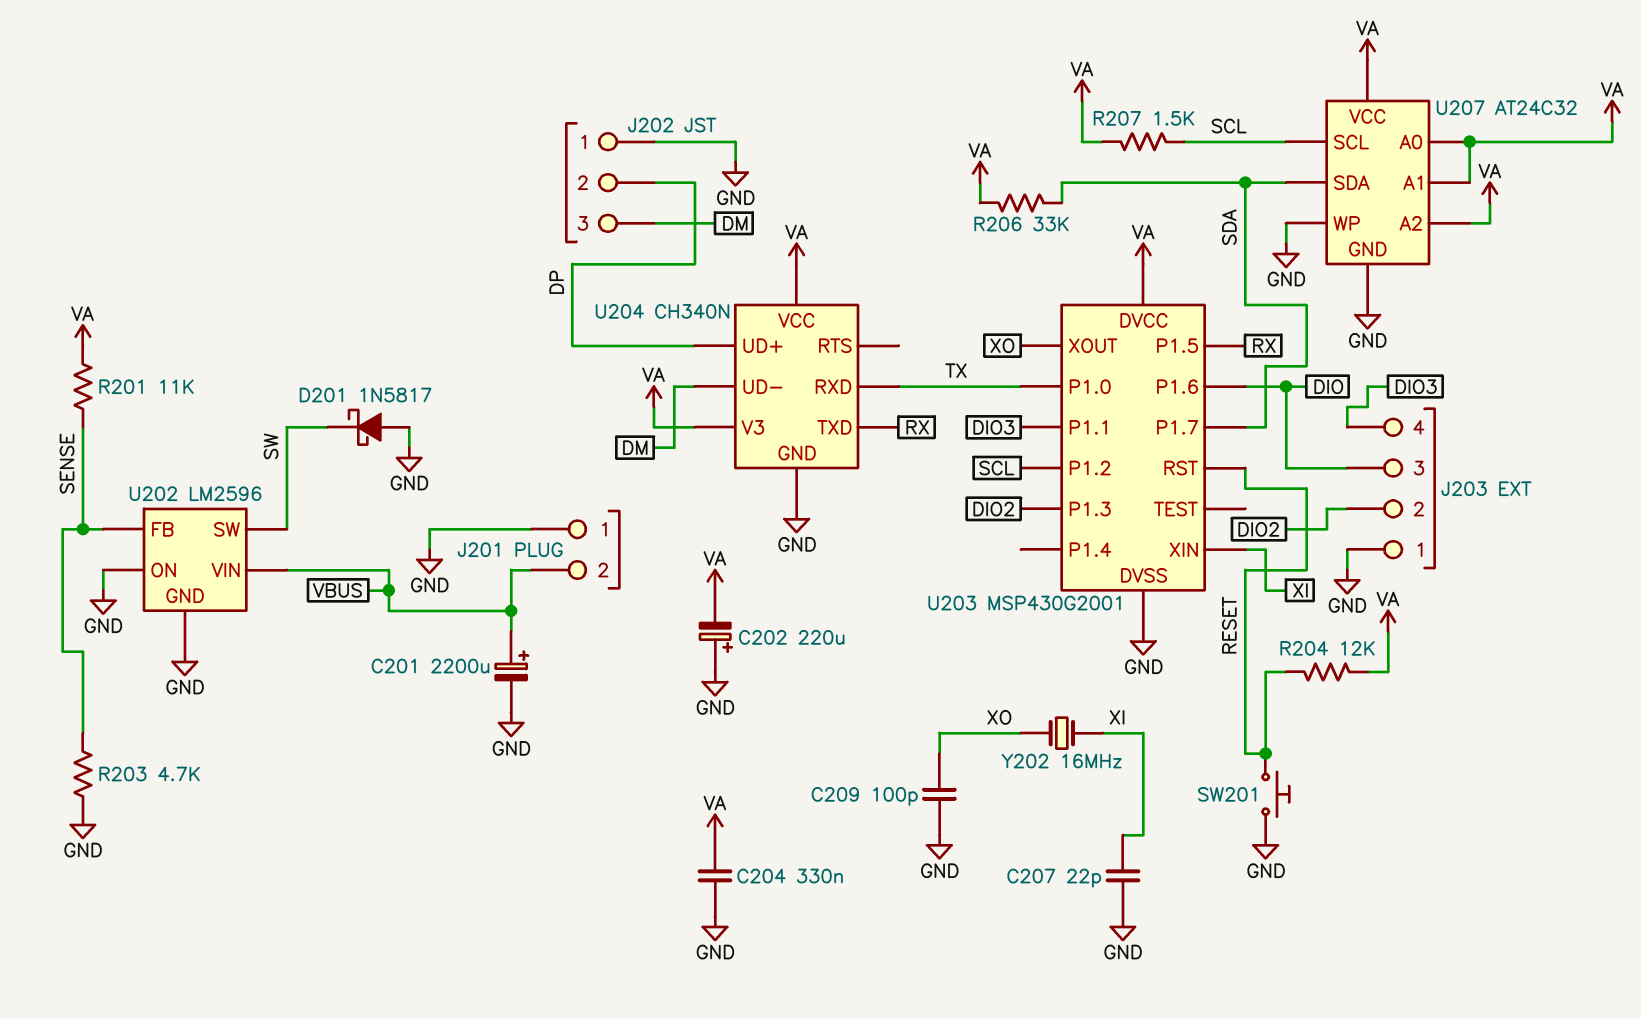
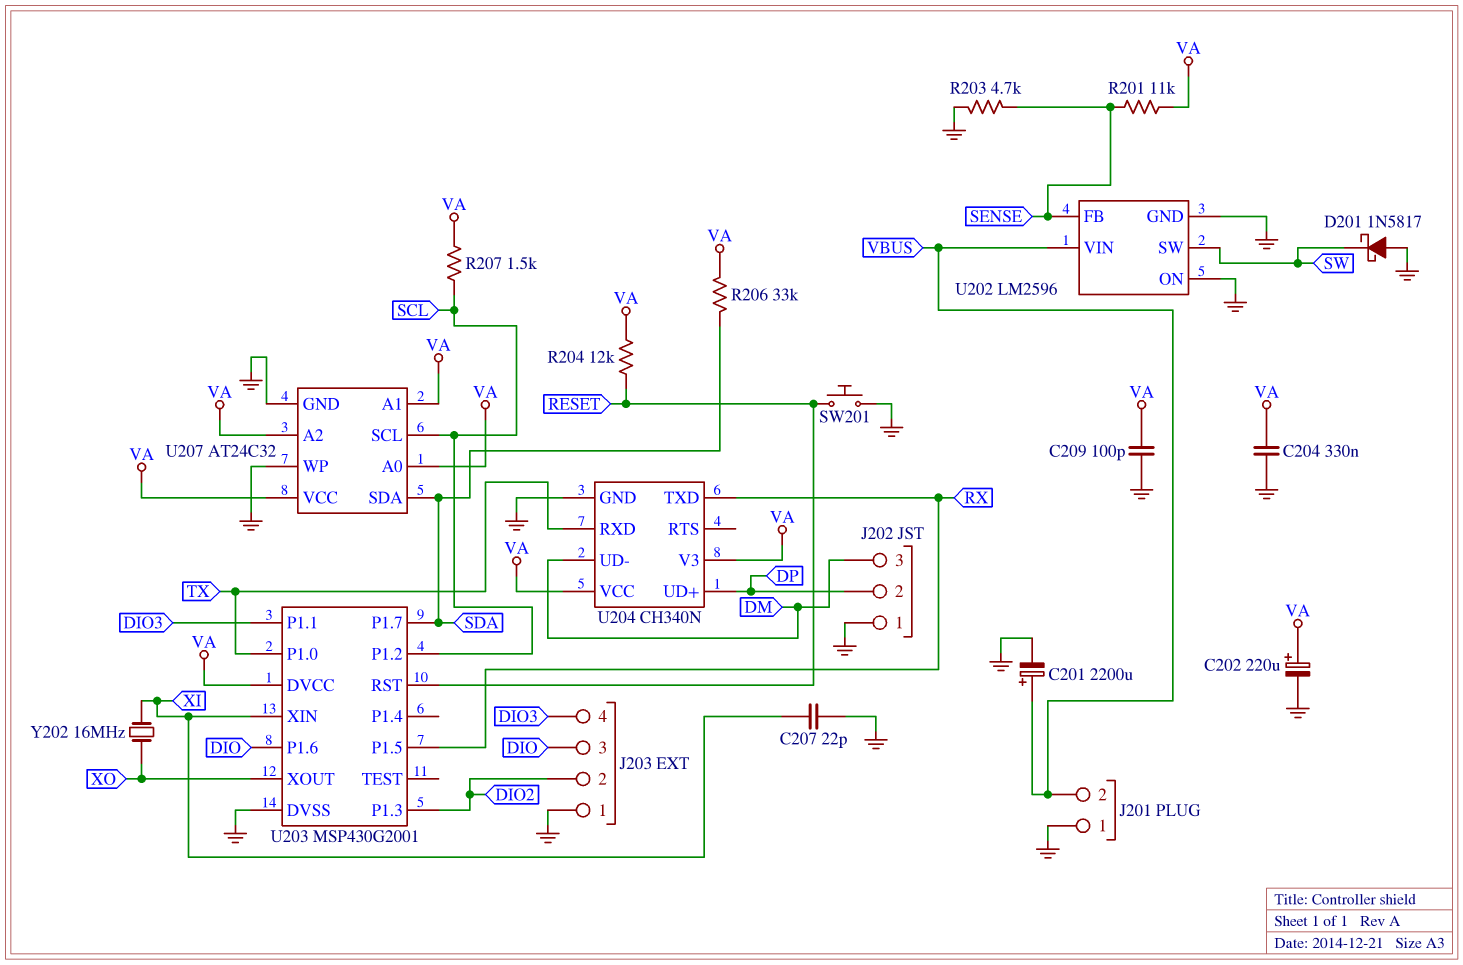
C202: 220uF (plus GND, minus VA) -> 220uF (plus VA, minus GND)
C209: 100pF (GND, XO) -> 100pF (GND, VA)

